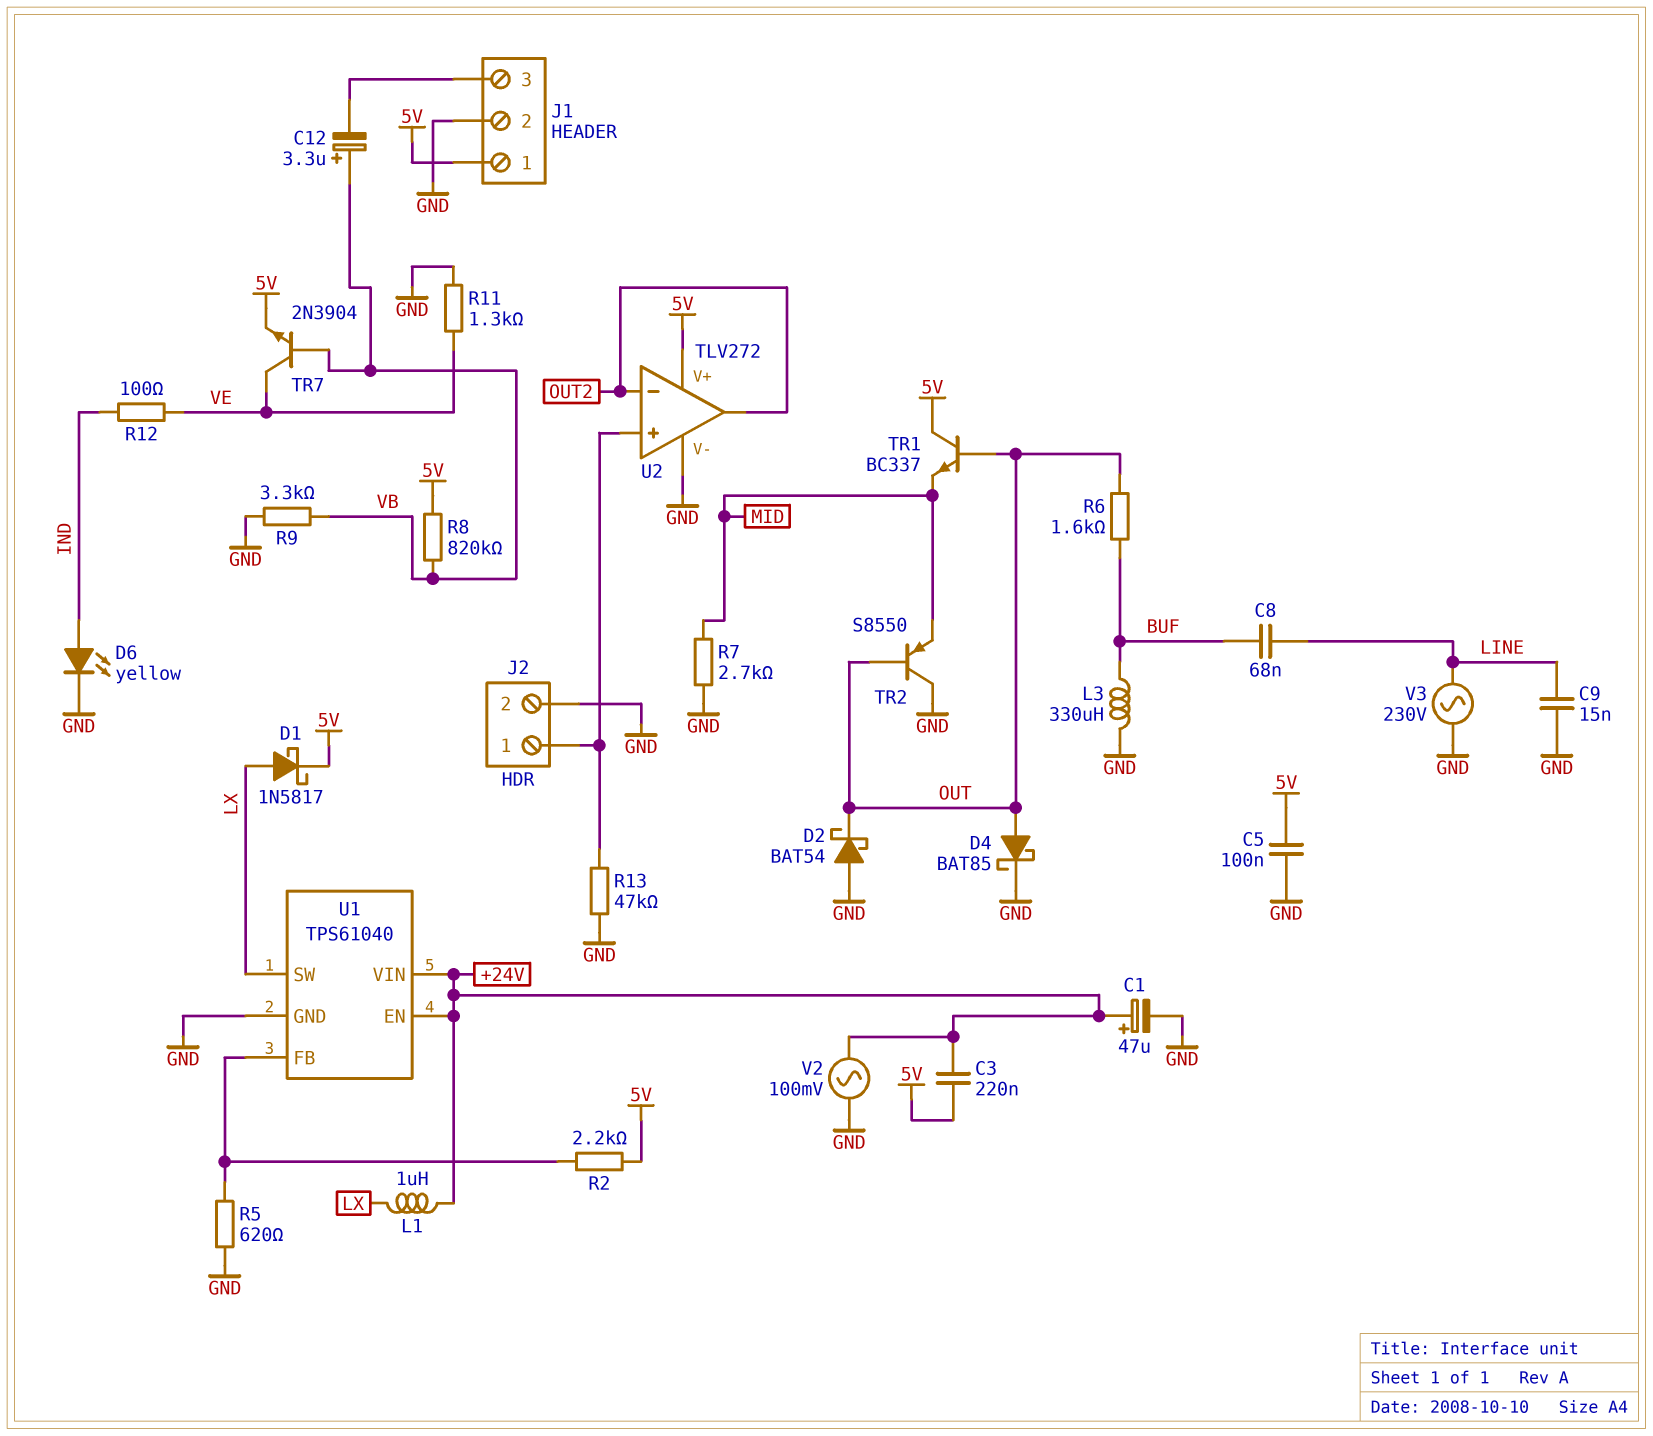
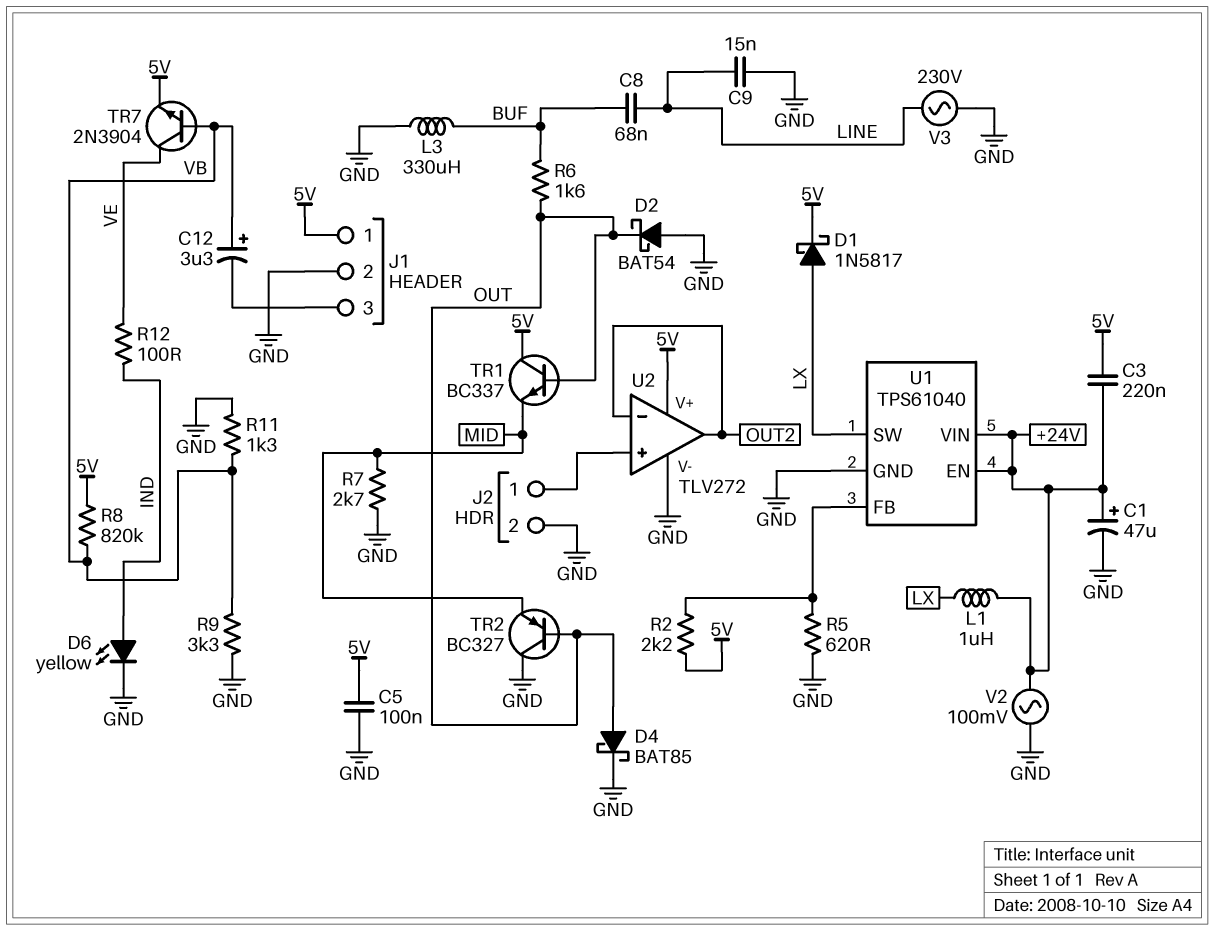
R11: 1.3k (GND, VE) -> 1.3k (GND, VB)
R13: 47k (GND, J2/1) -> none
TR2: PNP S8550 (B OUT, C GND, E MID) -> PNP BC327 (B OUT, C GND, E MID)

